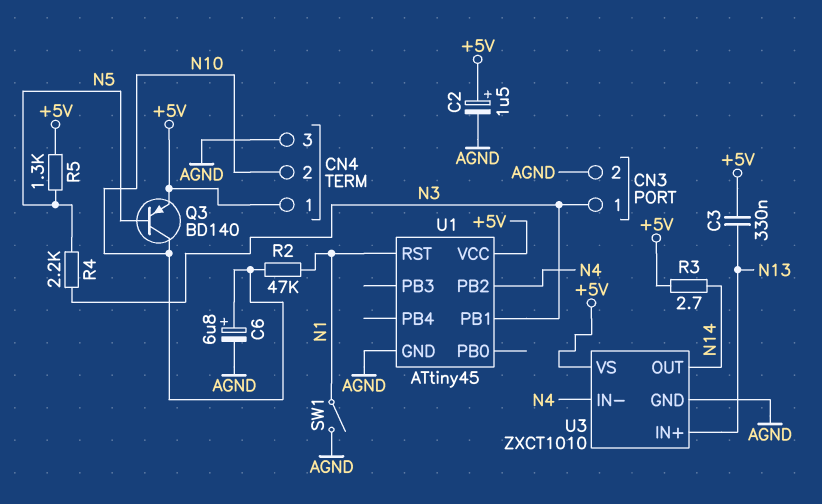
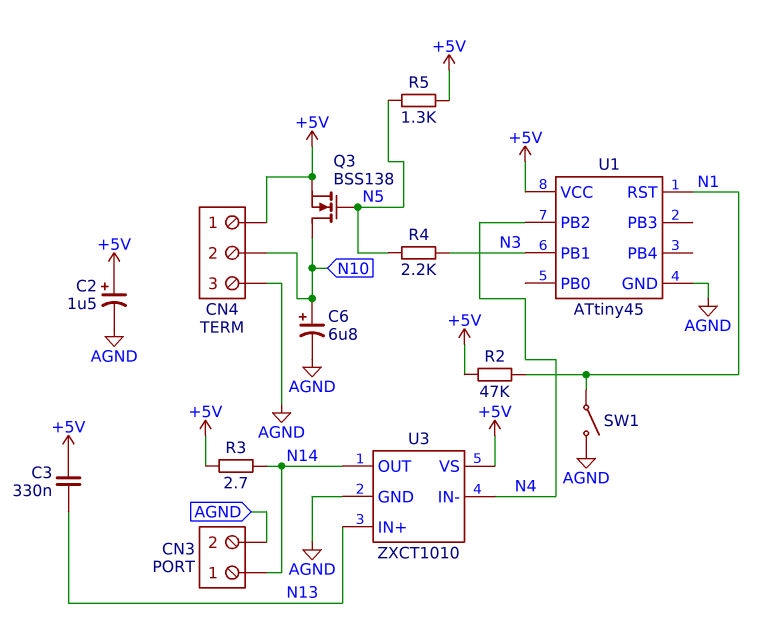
CN3 pin 1: N3 -> N14
Q3: PNP BD140 (B N5, C N10, E +5V) -> NMOS BSS138 (G N5, D N10, S +5V)
R2: 47k (N1, N10) -> 47k (+5V, N1)

